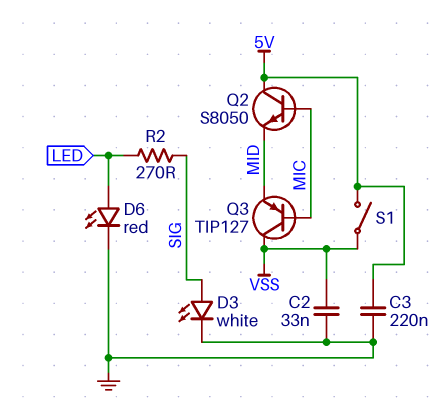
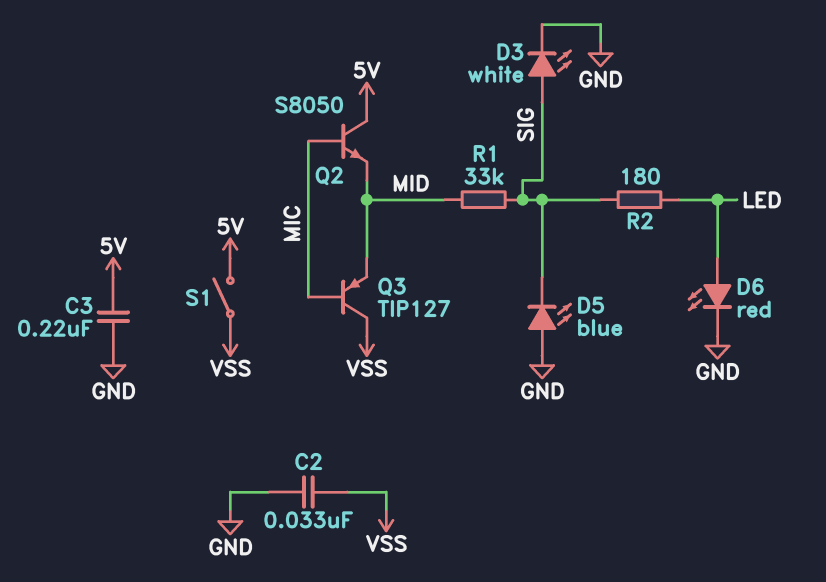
D5: none -> LED blue (A GND, K SIG)
R1: none -> 33k (MID, SIG)
R2: 270 (LED, SIG) -> 180 (LED, SIG)

